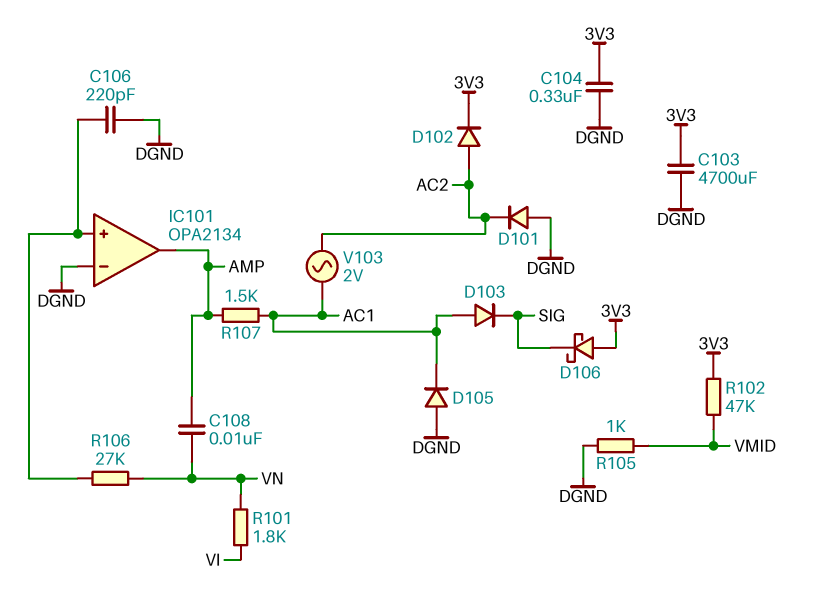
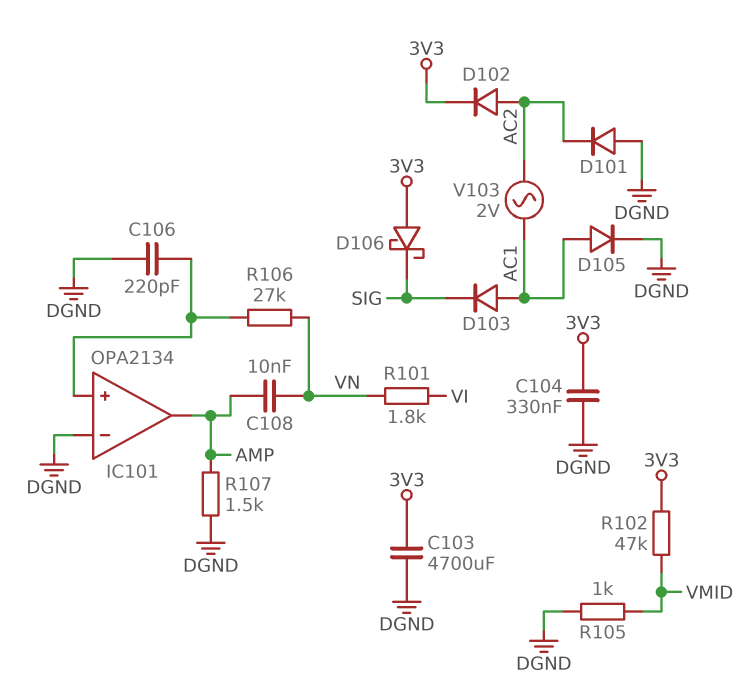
D105: diode (A DGND, K AC1) -> diode (A AC1, K DGND)
R107: 1.5k (AC1, AMP) -> 1.5k (AMP, DGND)

